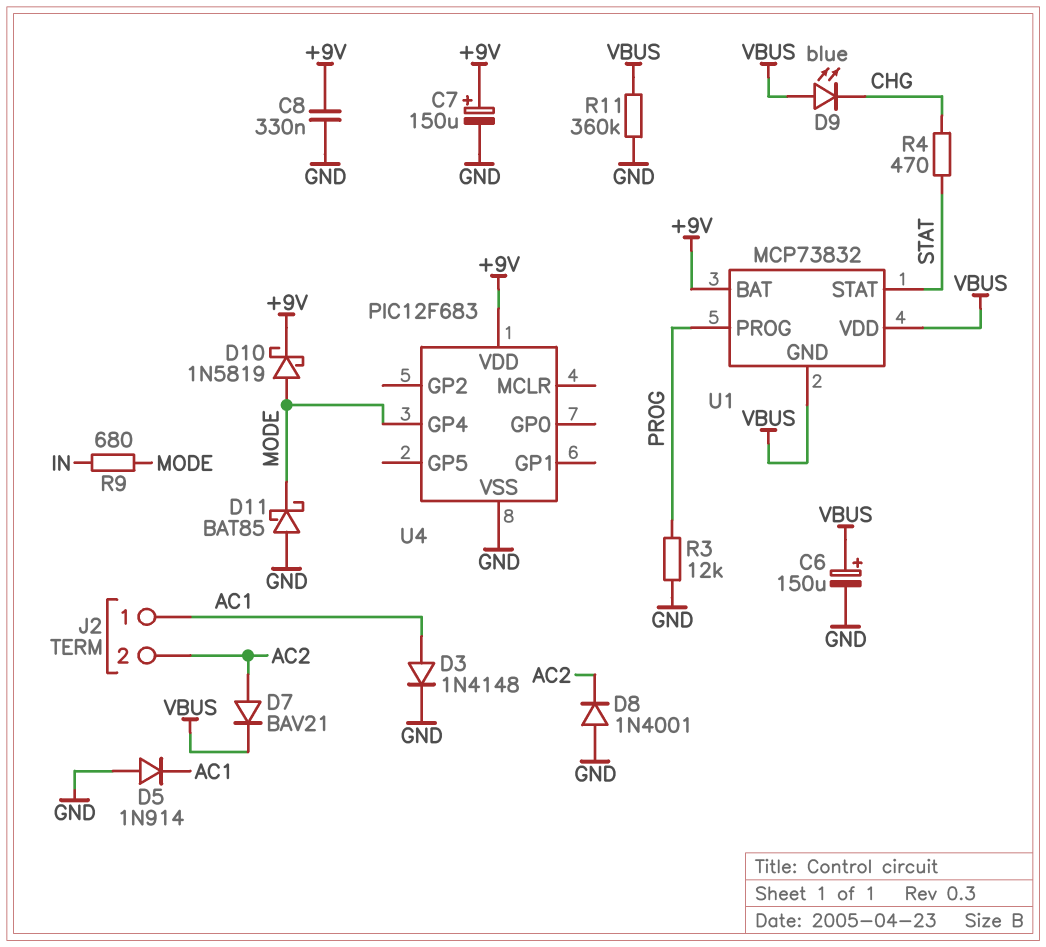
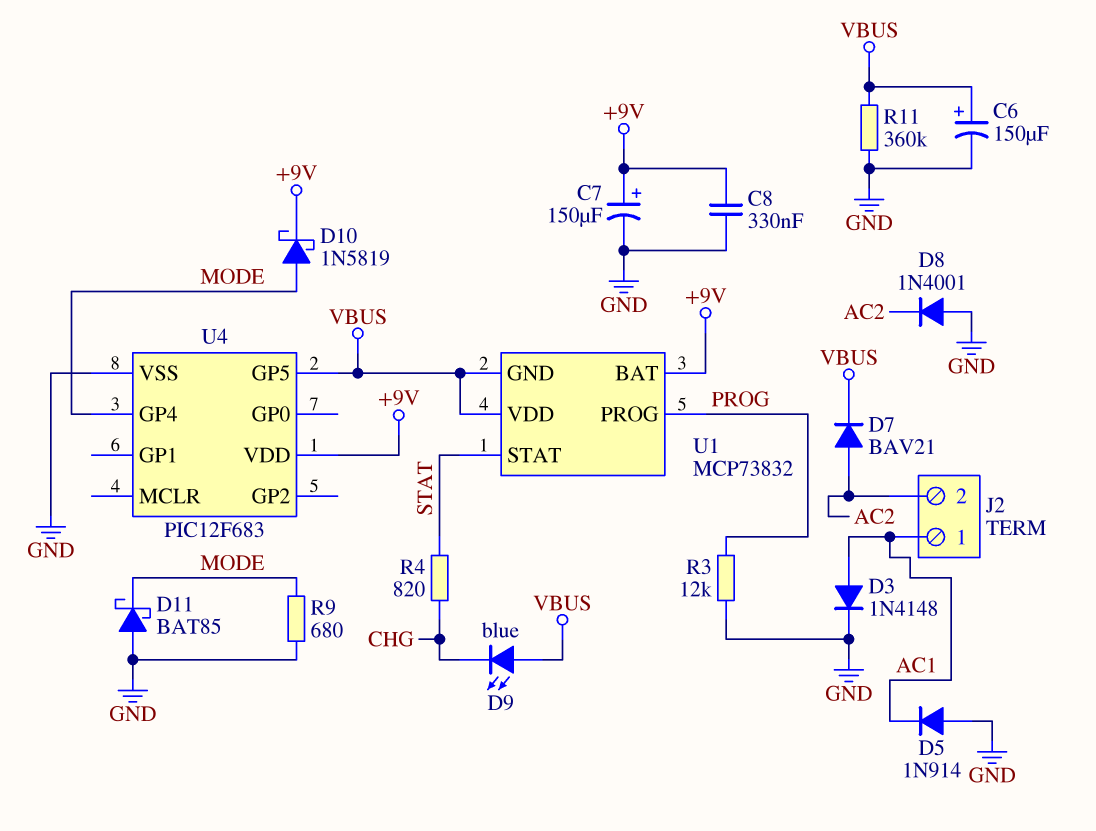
R4: 470 (CHG, STAT) -> 820 (CHG, STAT)
R9: 680 (IN, MODE) -> 680 (GND, MODE)
U4 pin GP5: none -> VBUS

